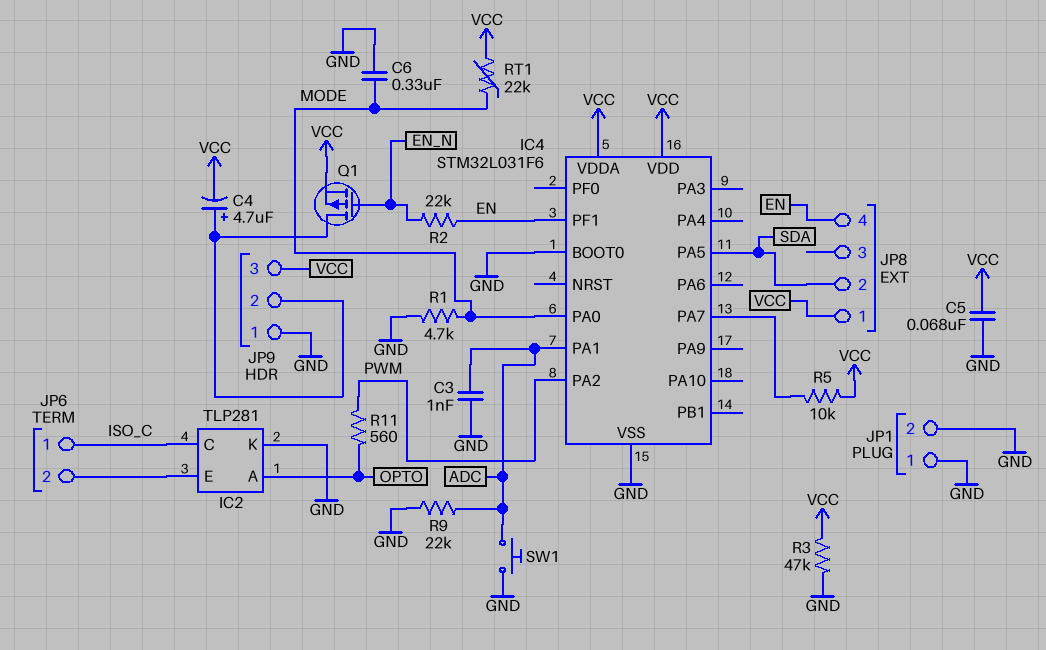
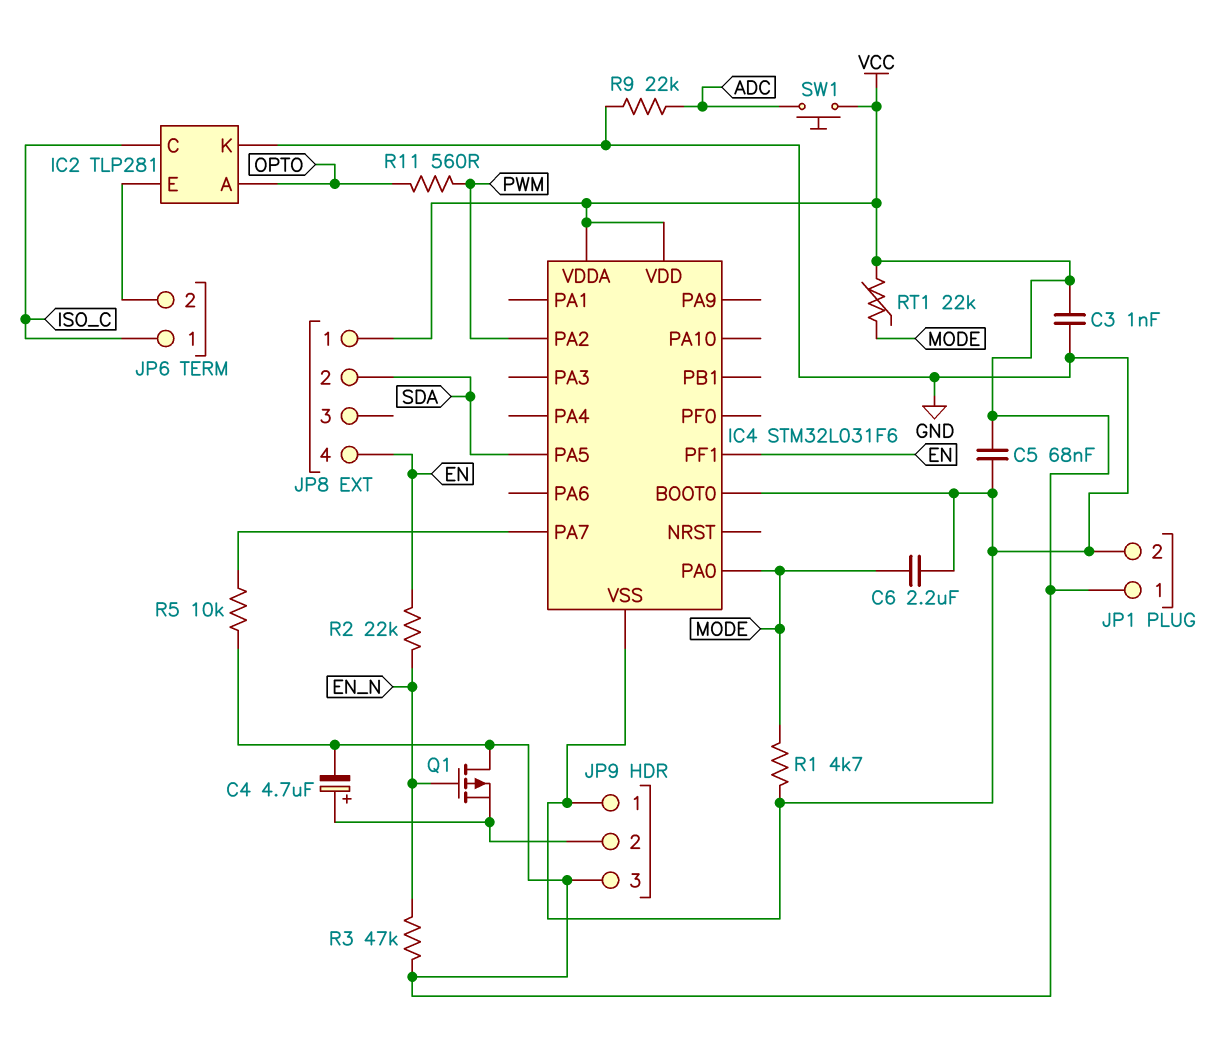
C3: 1nF (ADC, GND) -> 1nF (GND, VCC)
C6: 330nF (GND, MODE) -> 2.2uF (GND, MODE)
IC4 pin PA1: ADC -> none
JP1 pin 1: GND -> VCC
Q1: PMOS (G EN_N, D JP9/2, S VCC) -> PMOS (G EN_N, D VCC, S JP9/2)
R3: 47k (GND, VCC) -> 47k (EN_N, VCC)
SW1: button (ADC, GND) -> button (ADC, VCC)

